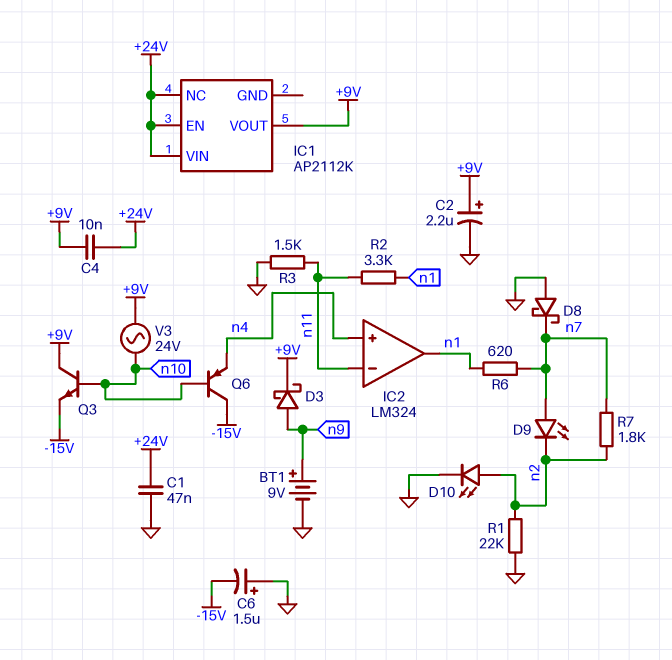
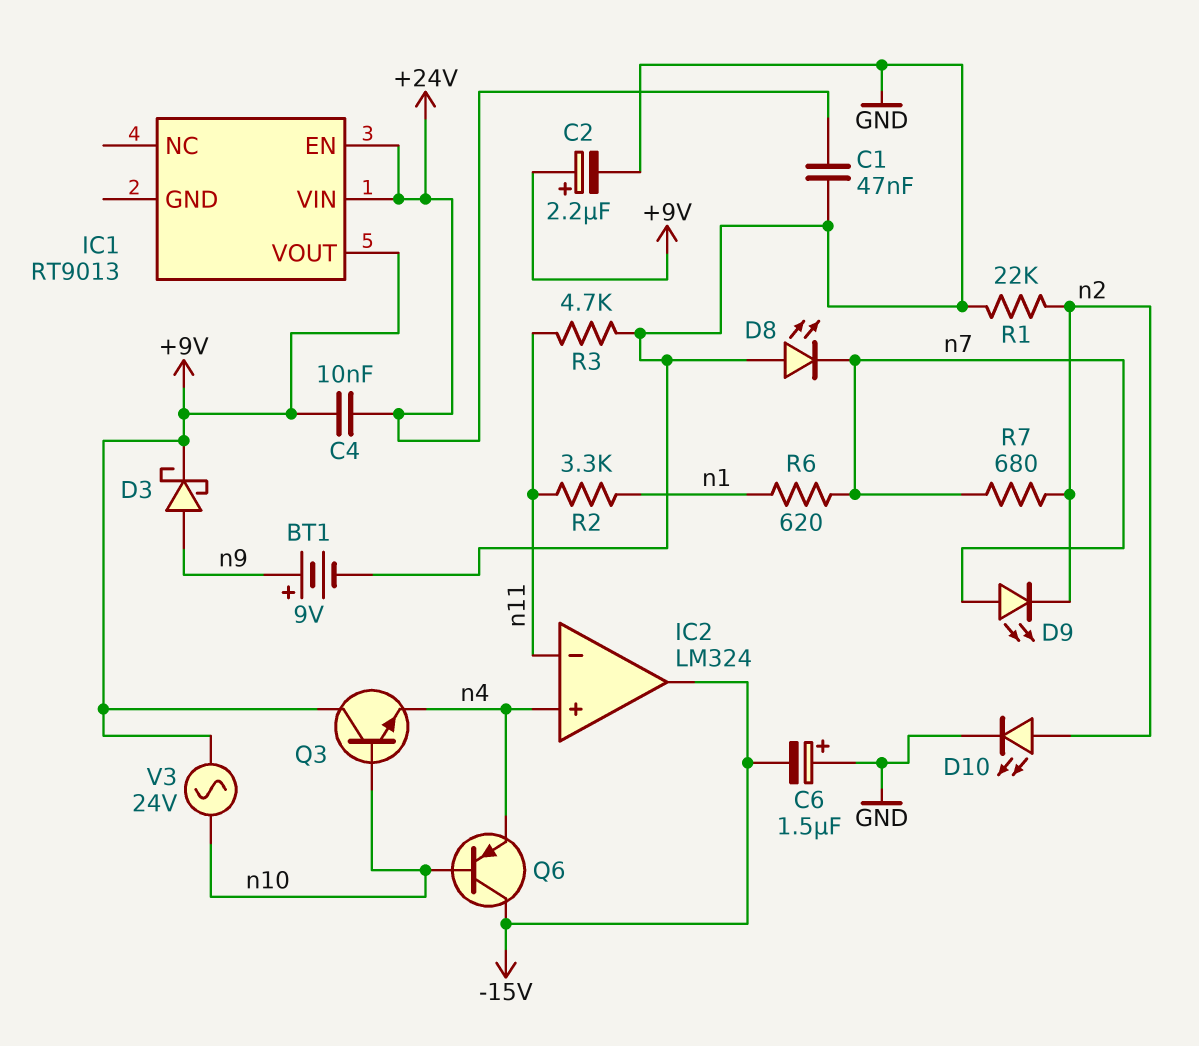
D8: schottky (A GND, K n7) -> LED (A GND, K n7)
IC1: AP2112K -> RT9013
IC1 pin NC: +24V -> none
IC2 pin out: n1 -> -15V
Q3: NPN (B n10, C +9V, E -15V) -> NPN (B n10, C +9V, E n4)
R3: 1.5k (GND, n11) -> 4.7k (GND, n11)
R7: 1.8k (n2, n7) -> 680 (n2, n7)

